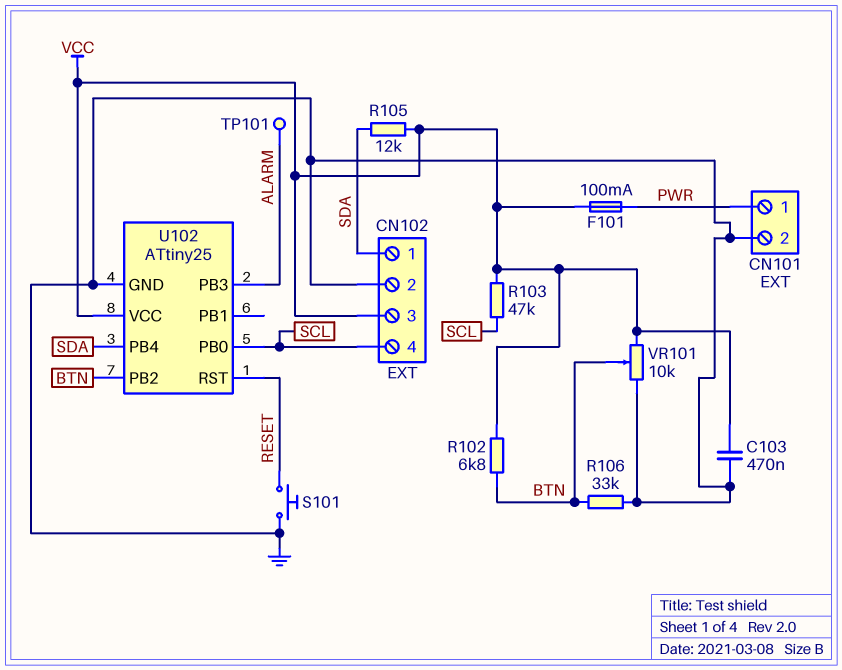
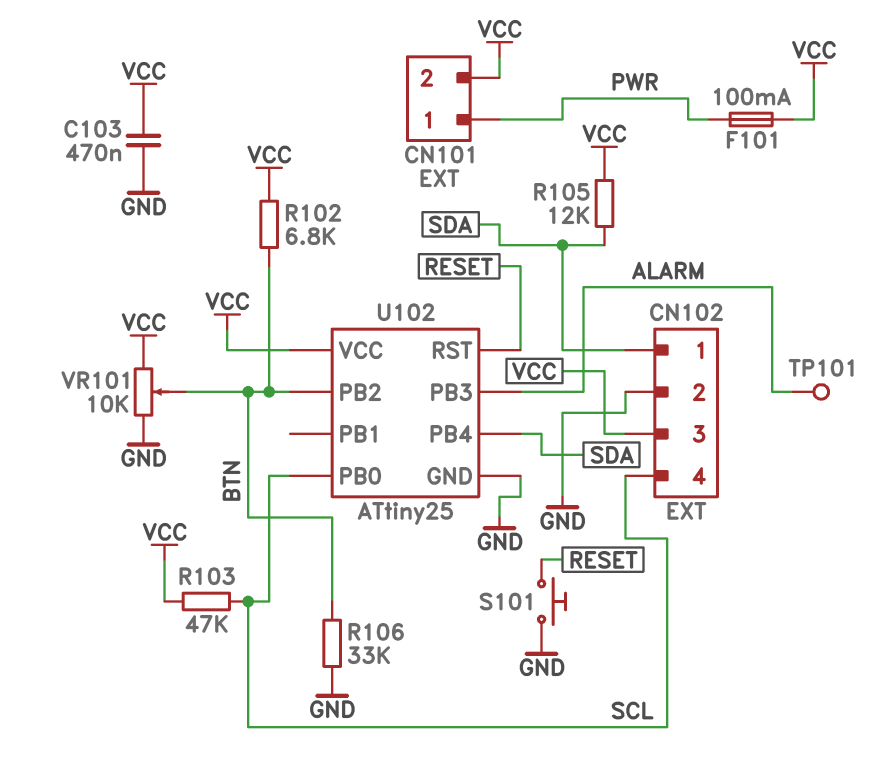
CN101 pin 2: GND -> VCC

